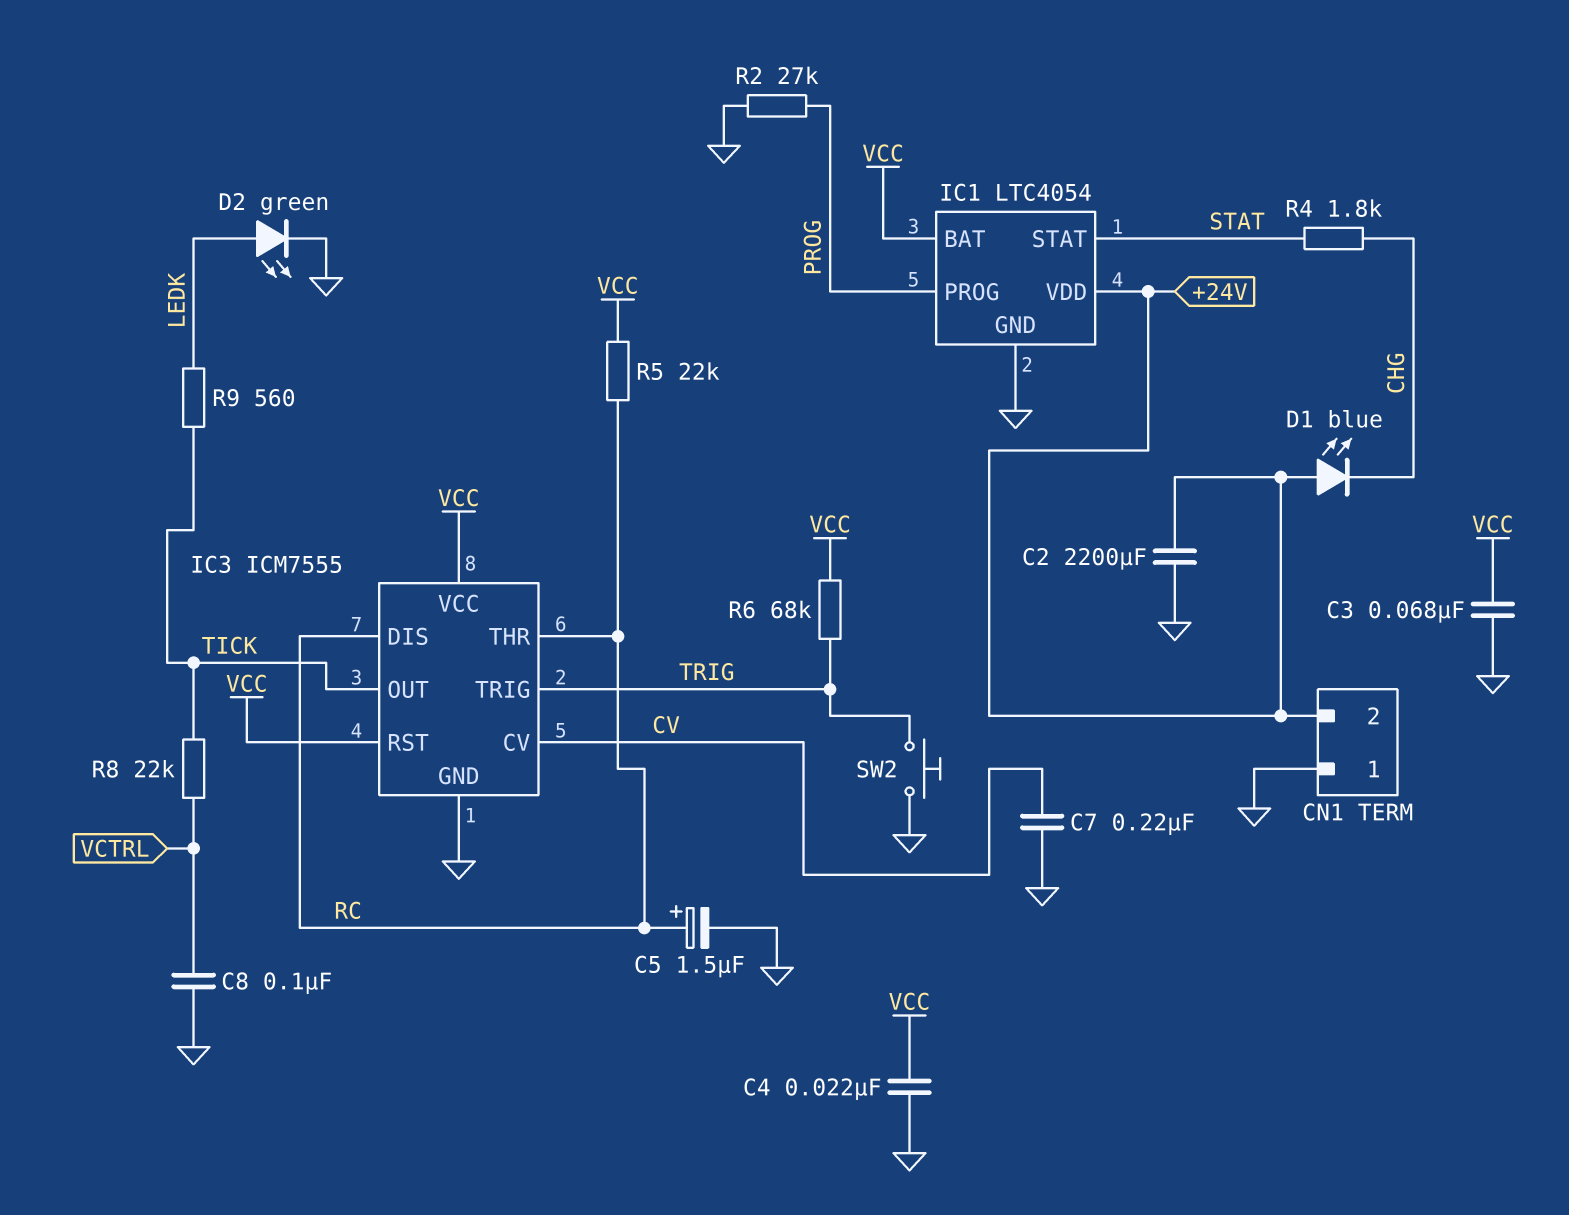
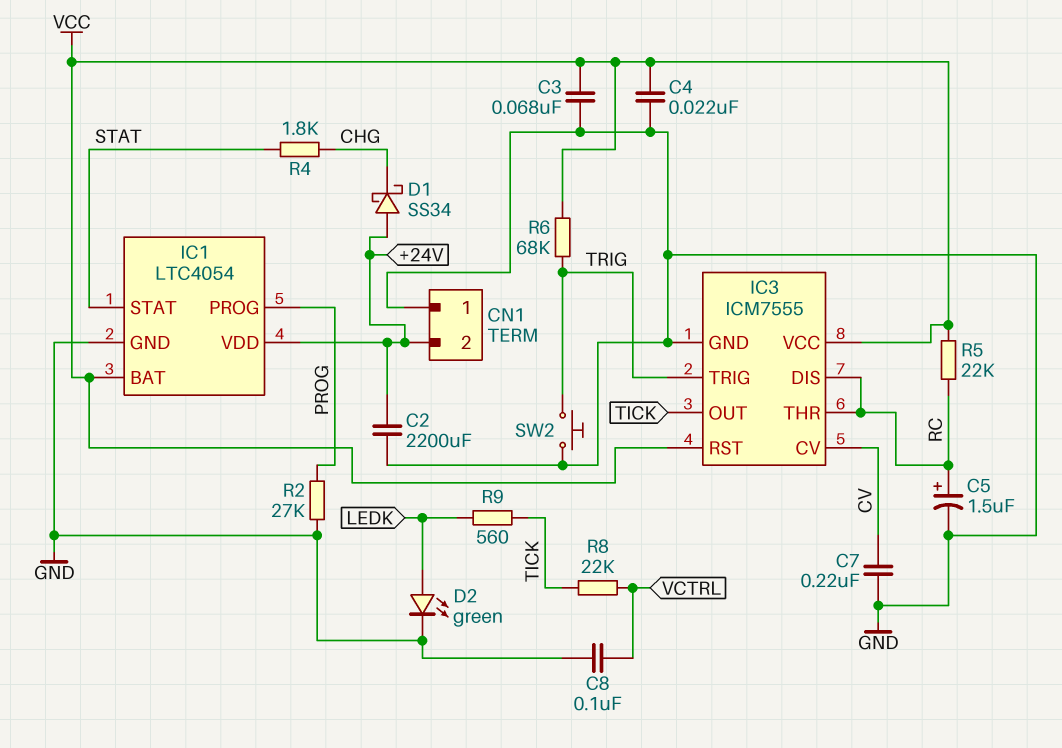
D1: LED blue (A +24V, K CHG) -> schottky SS34 (A +24V, K CHG)

